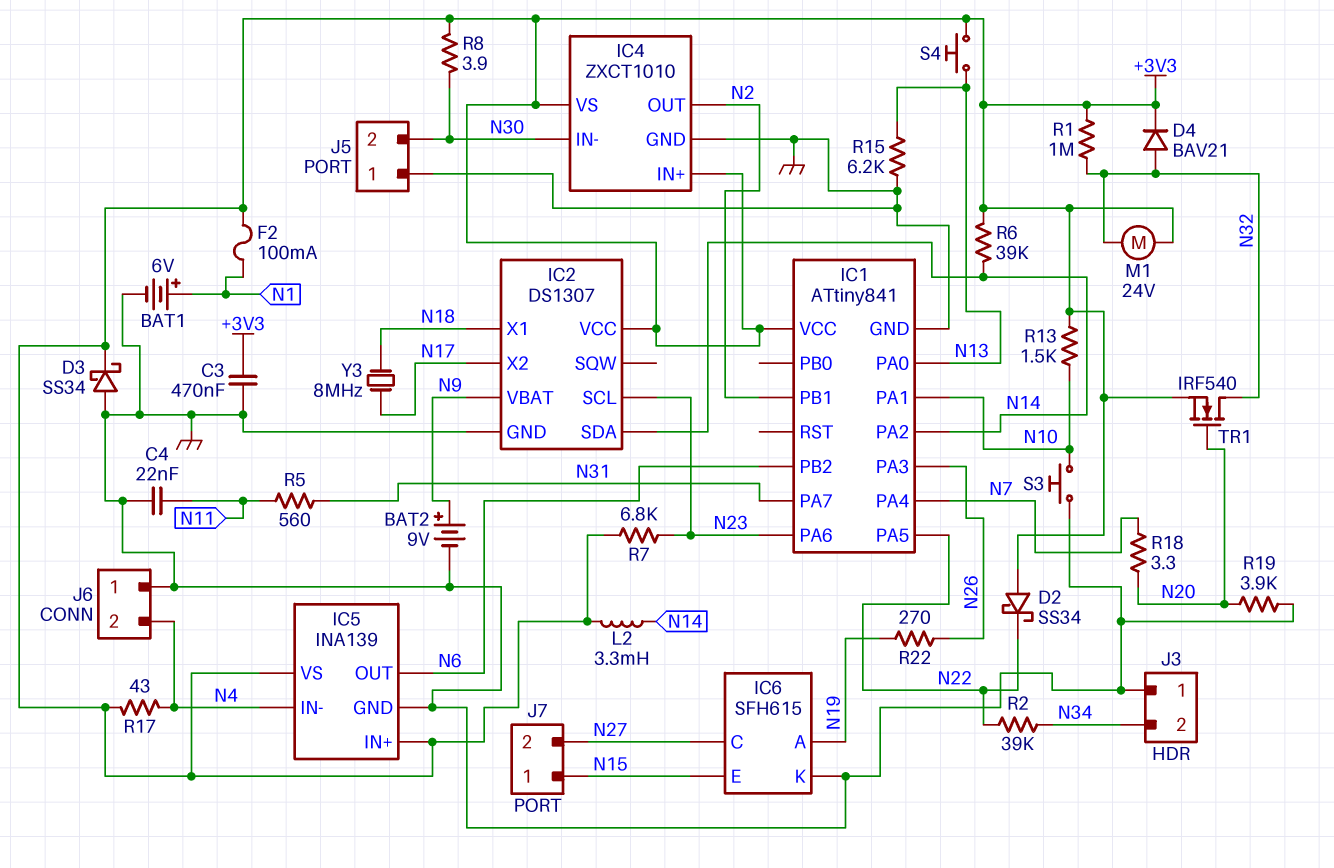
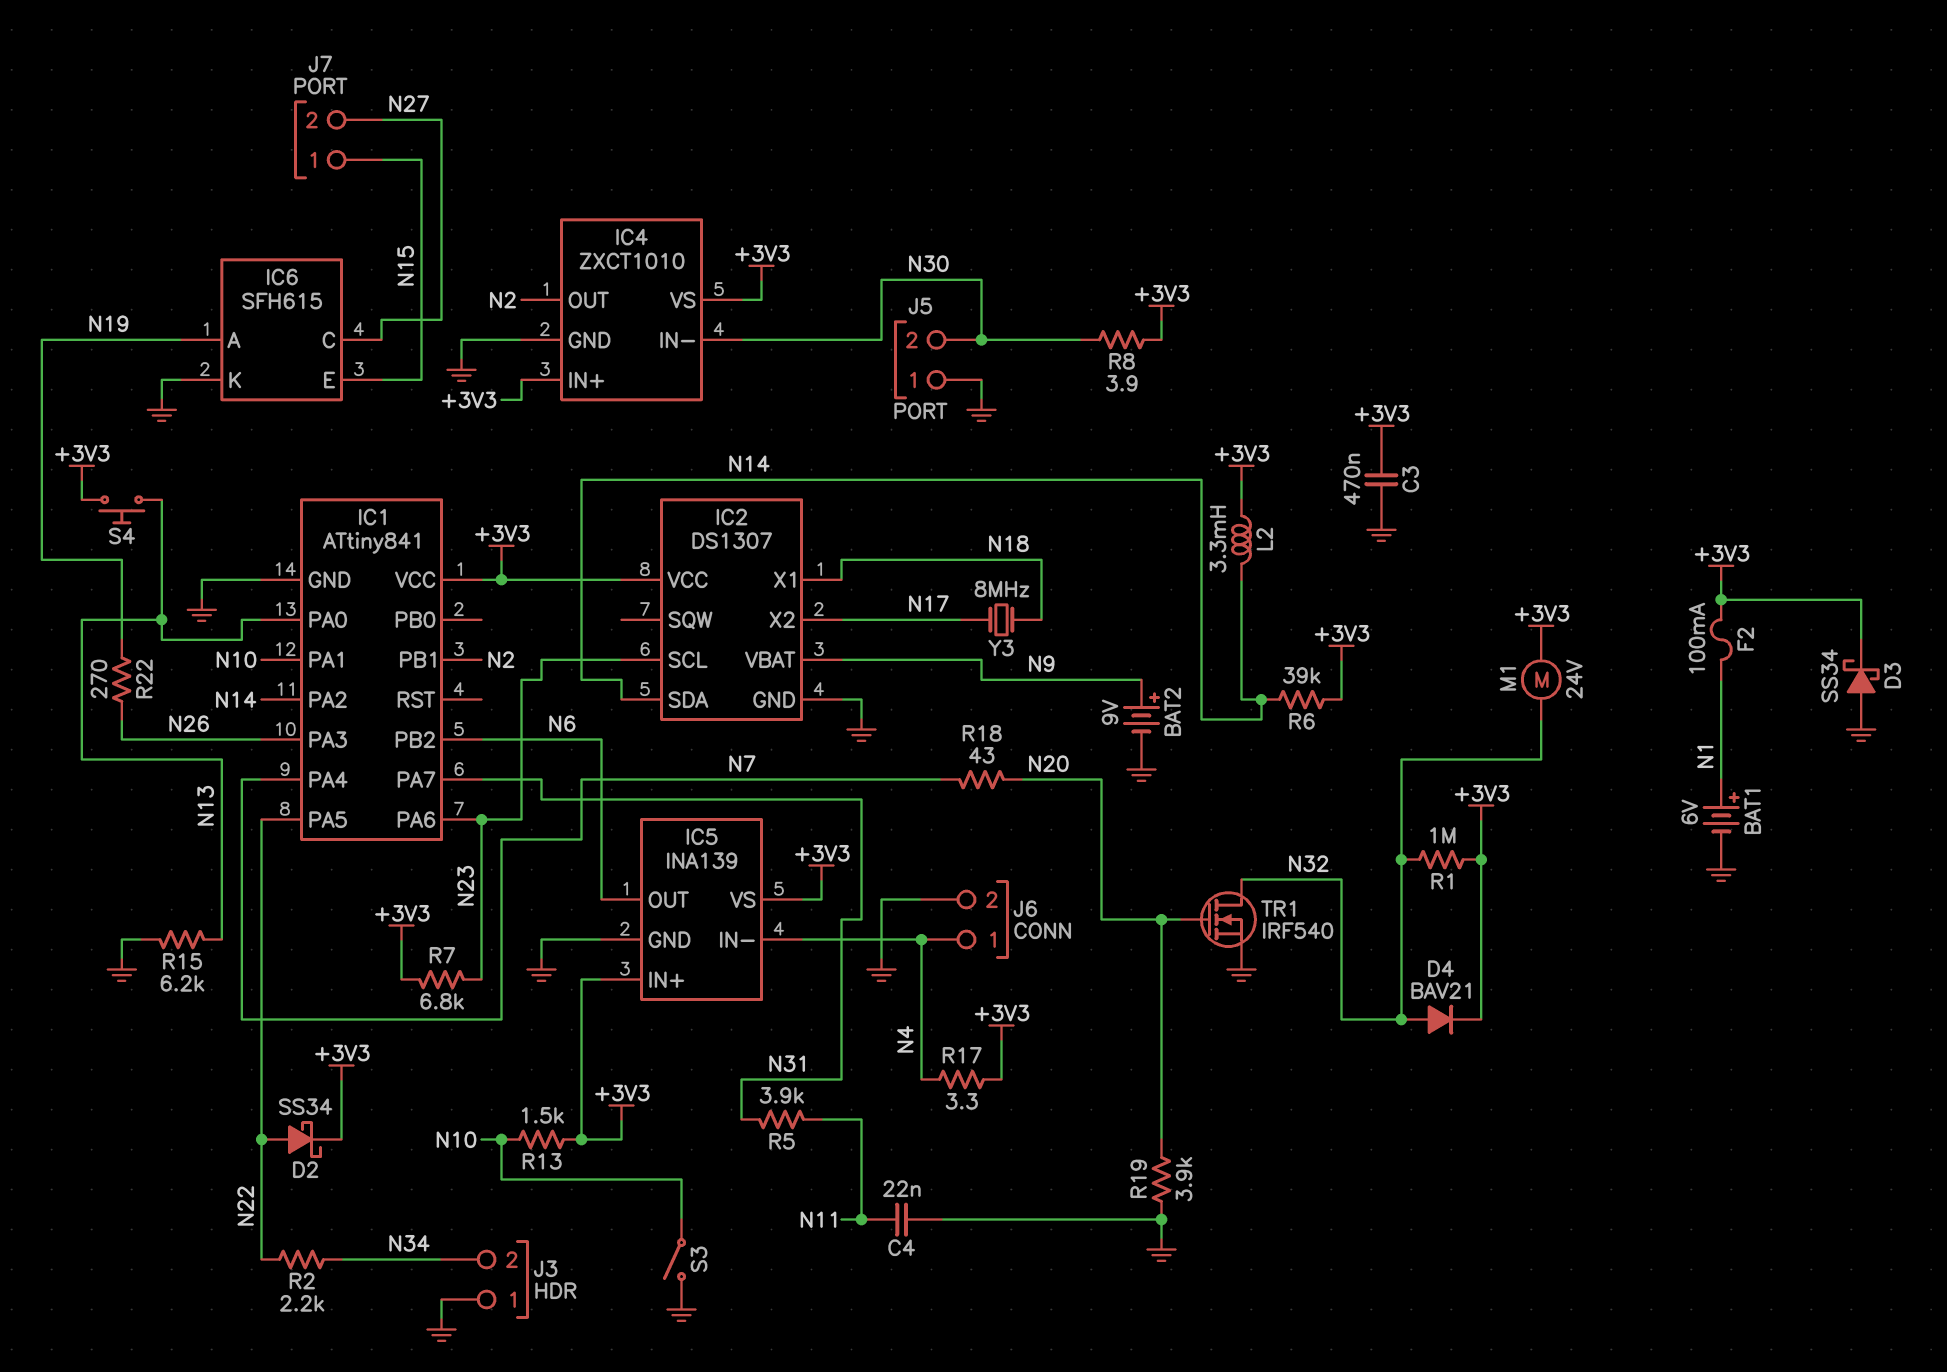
D2: schottky SS34 (A +3V3, K N22) -> schottky SS34 (A N22, K +3V3)
J6 pin 1: GND -> N4
J6 pin 2: N4 -> GND
R2: 39k (N22, N34) -> 2.2k (N22, N34)
R5: 560 (N11, N31) -> 3.9k (N11, N31)
R17: 43 (+3V3, N4) -> 3.3 (+3V3, N4)
R18: 3.3 (N7, N20) -> 43 (N7, N20)
S3: button (GND, N10) -> switch (GND, N10)
TR1: NMOS IRF540 (G N20, D N32, S +3V3) -> NMOS IRF540 (G N20, D N32, S GND)

